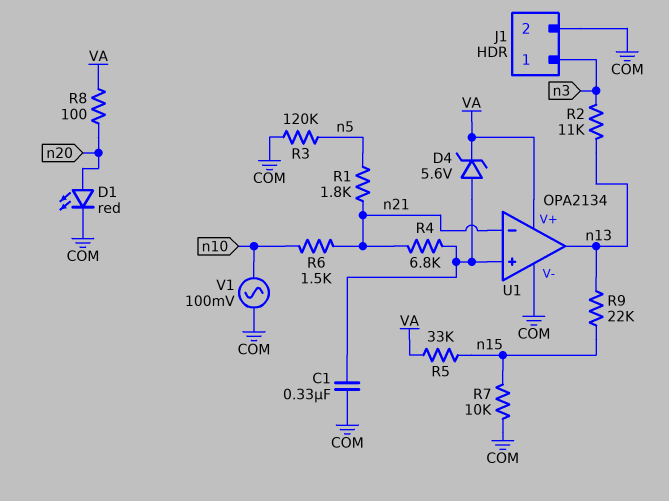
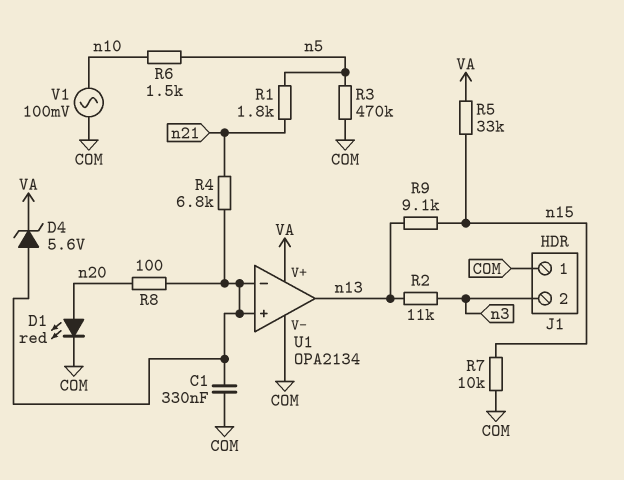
J1 pin 1: n3 -> COM
J1 pin 2: COM -> n3
R3: 120k (COM, n5) -> 470k (COM, n5)
R6: 1.5k (n10, n21) -> 1.5k (n5, n10)
R8: 100 (VA, n20) -> 100 (U1/in+, n20)
R9: 22k (n13, n15) -> 9.1k (n13, n15)
U1 pin in-: n21 -> U1/in+

